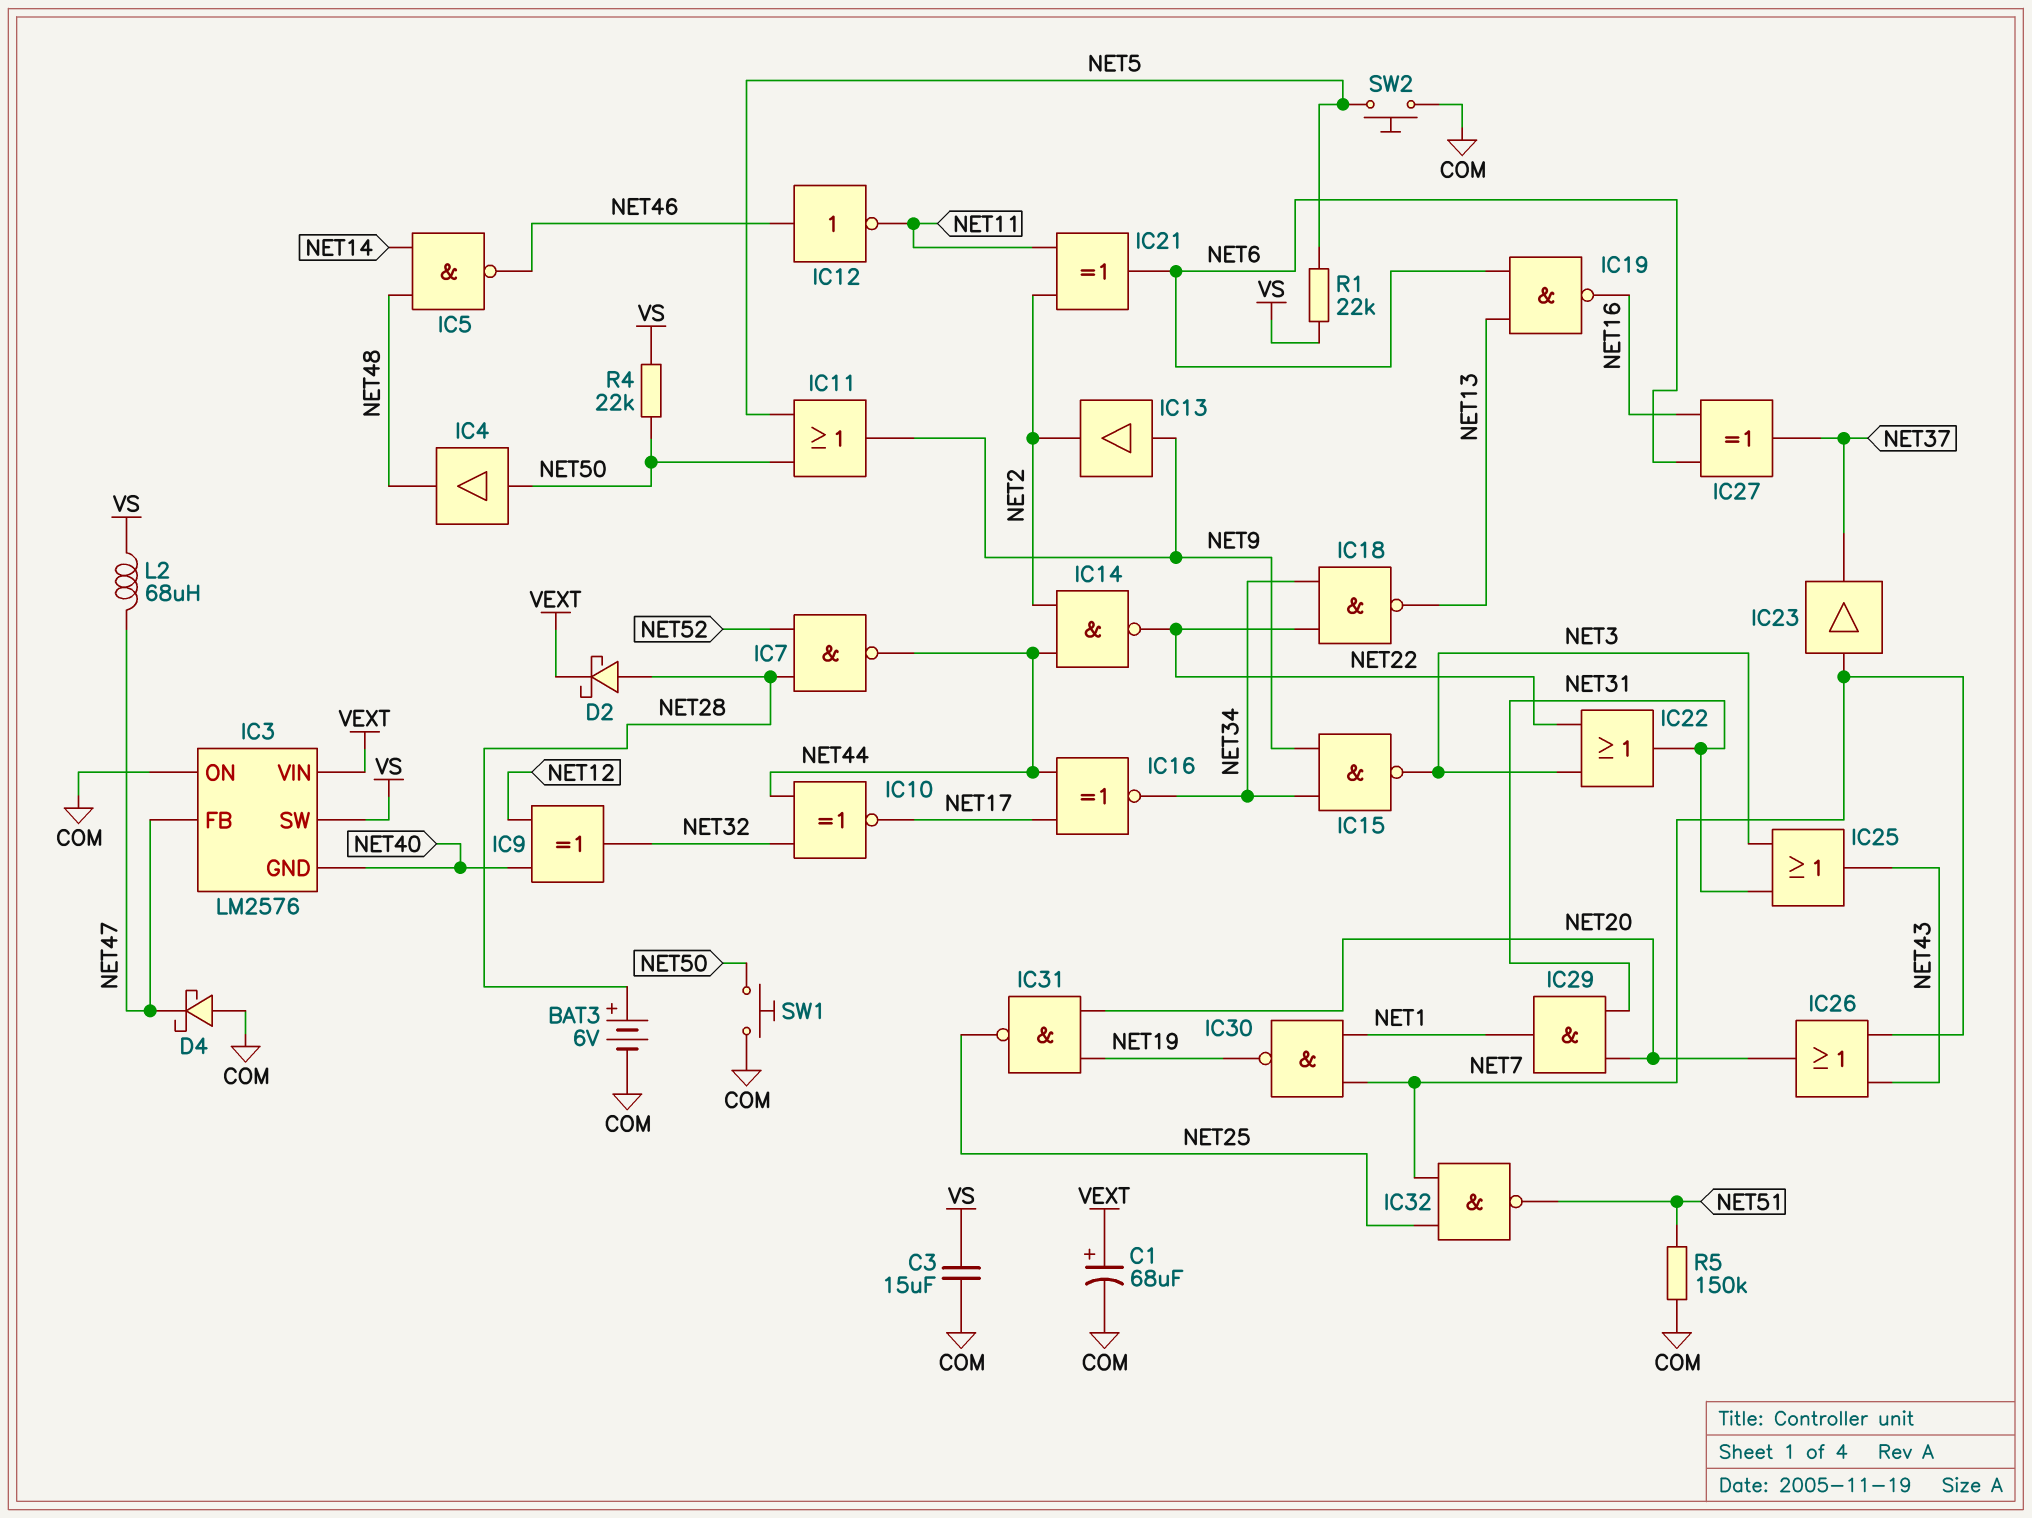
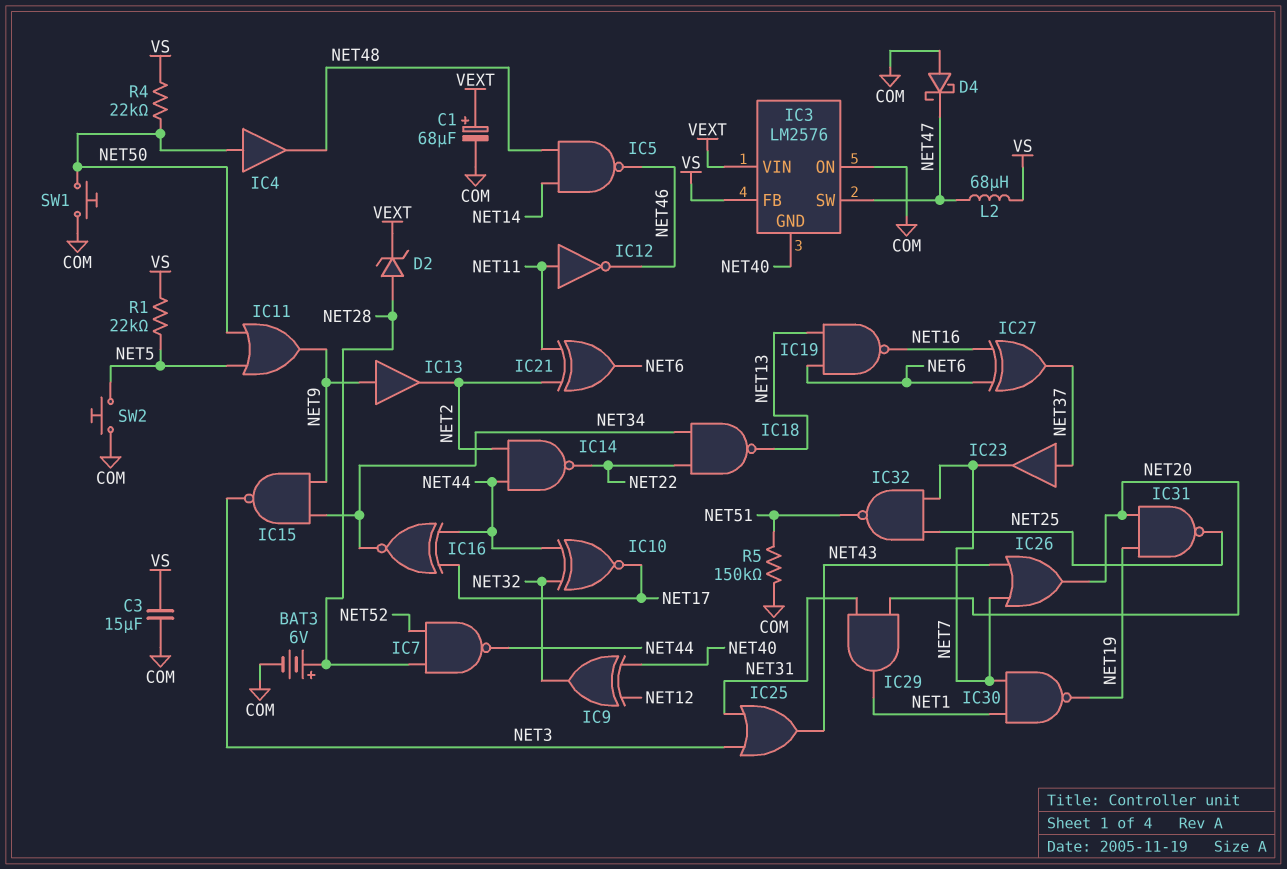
D2: schottky (A NET28, K VEXT) -> zener (A NET28, K VEXT)
IC3 pin FB: NET47 -> VS
IC3 pin SW: VS -> NET47
IC12: NOT (in NET46, out NET11) -> NOT (in NET11, out NET46)
IC22: OR (in NET3, in NET22, out NET31) -> none
IC23: buffer (in NET7, out NET37) -> buffer (in NET37, out NET7)

